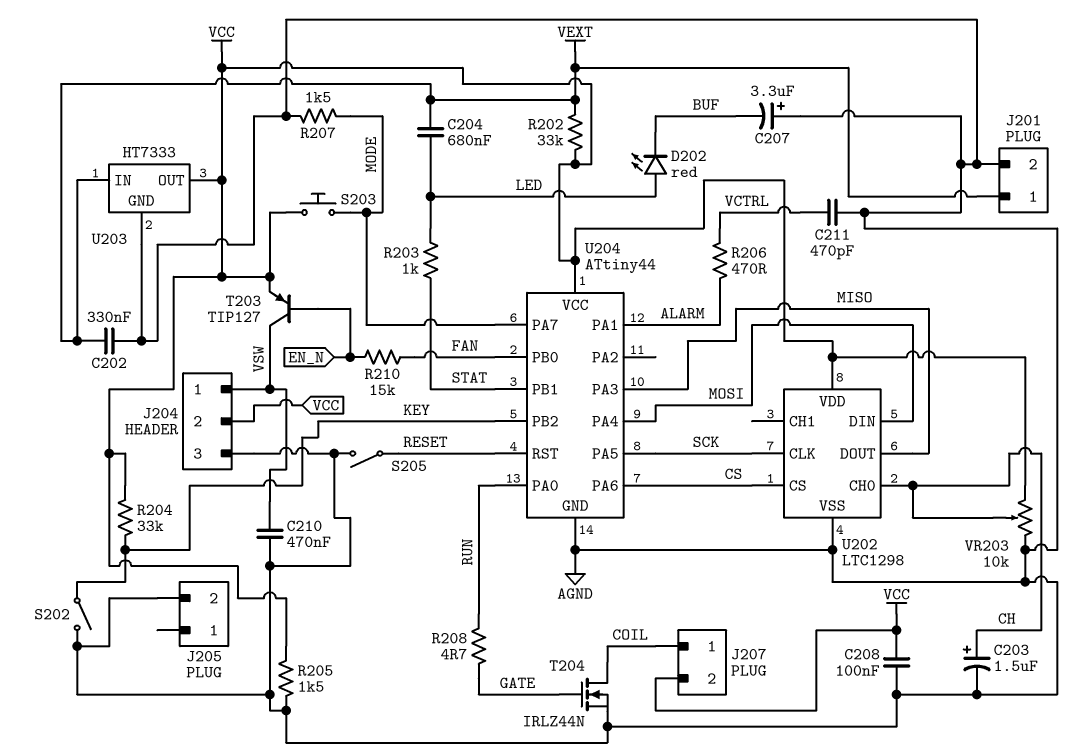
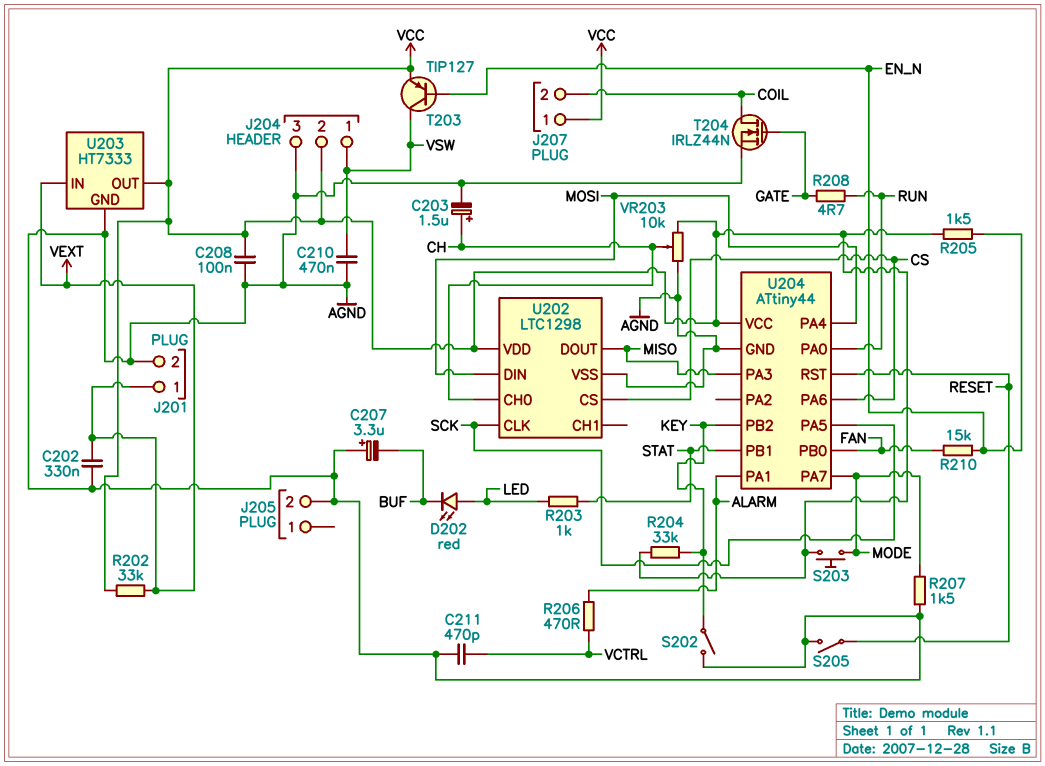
C204: 680nF (LED, VEXT) -> none
J207 pin 1: COIL -> VCC
J207 pin 2: VCC -> COIL
R205: 1.5k (AGND, VCC) -> 1.5k (EN_N, VCC)

